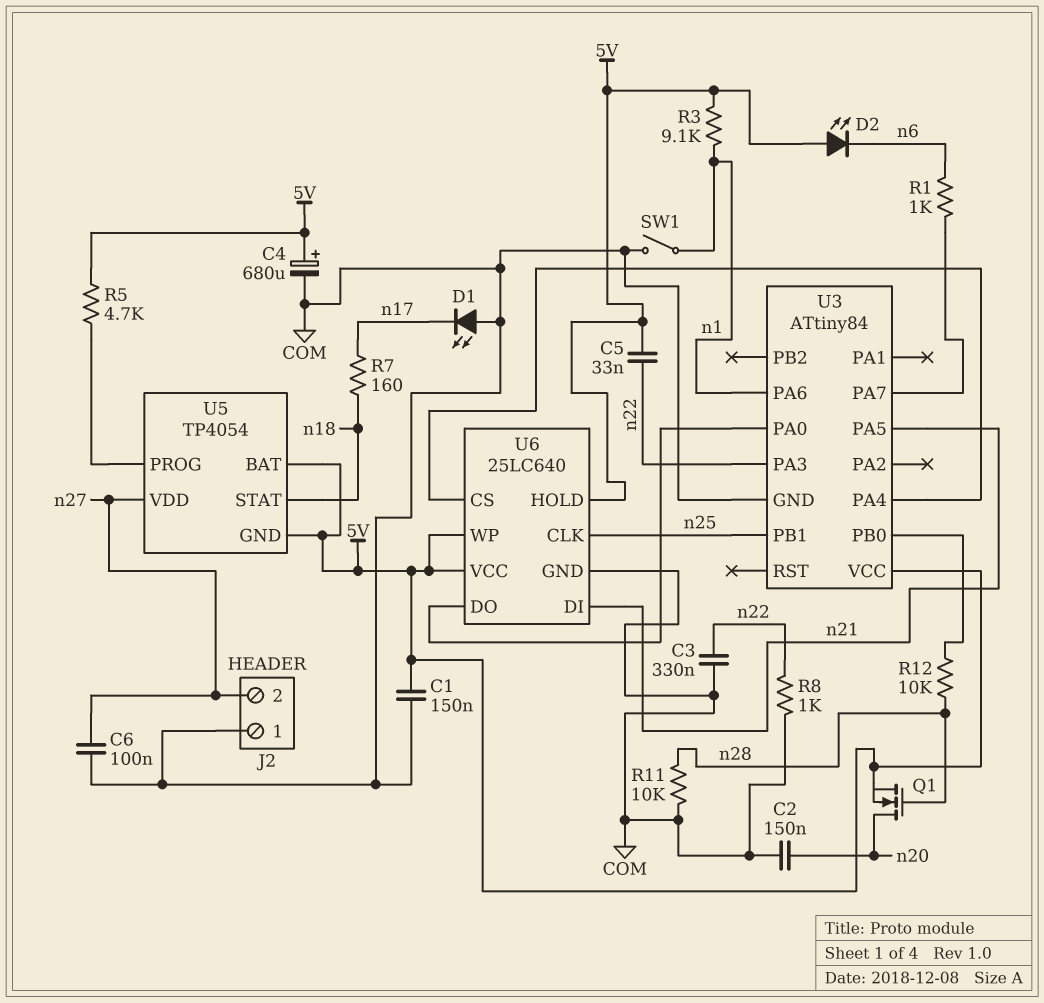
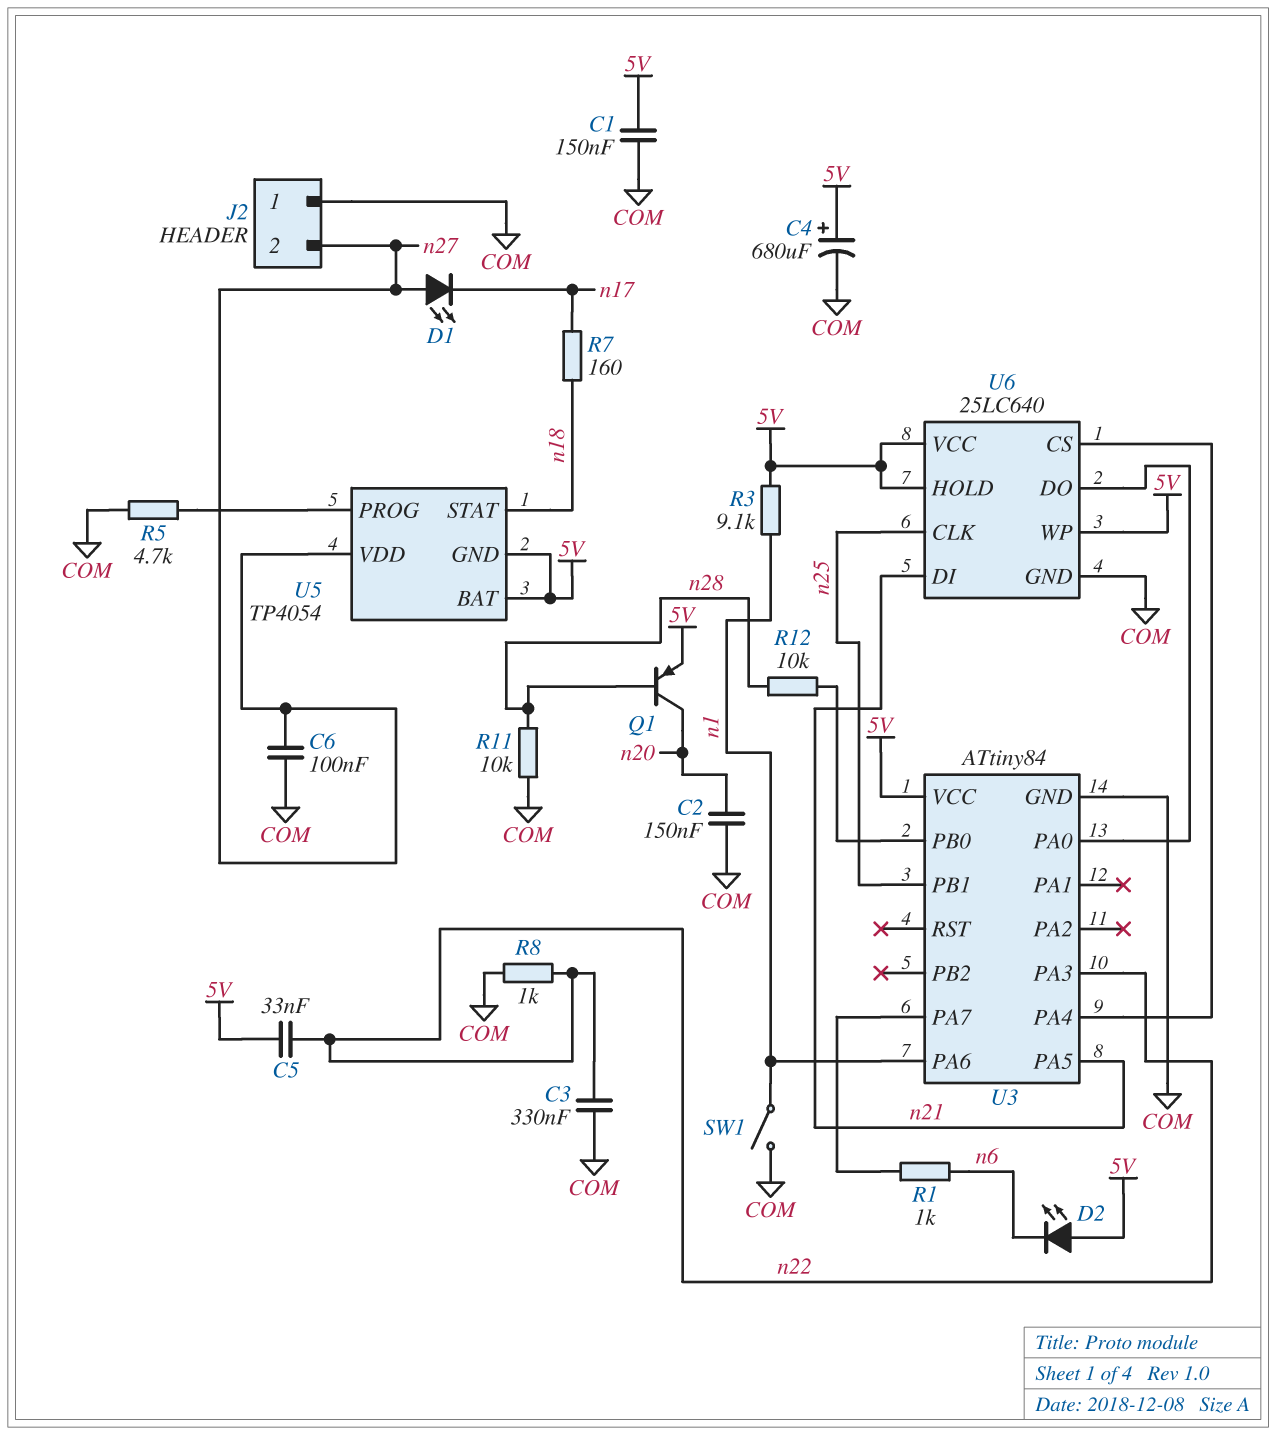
D1: LED (A COM, K n17) -> LED (A n27, K n17)
Q1: NMOS (G n28, D n20, S 5V) -> PNP (B n28, C n20, E 5V)
R5: 4.7k (5V, U5/PROG) -> 4.7k (COM, U5/PROG)

